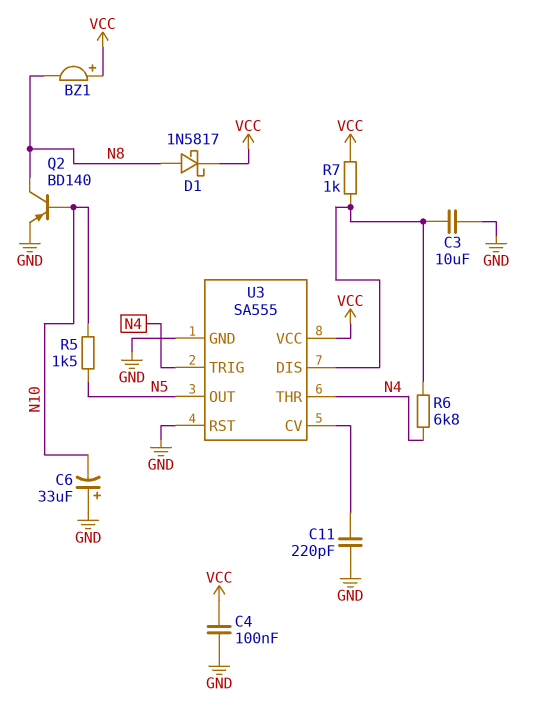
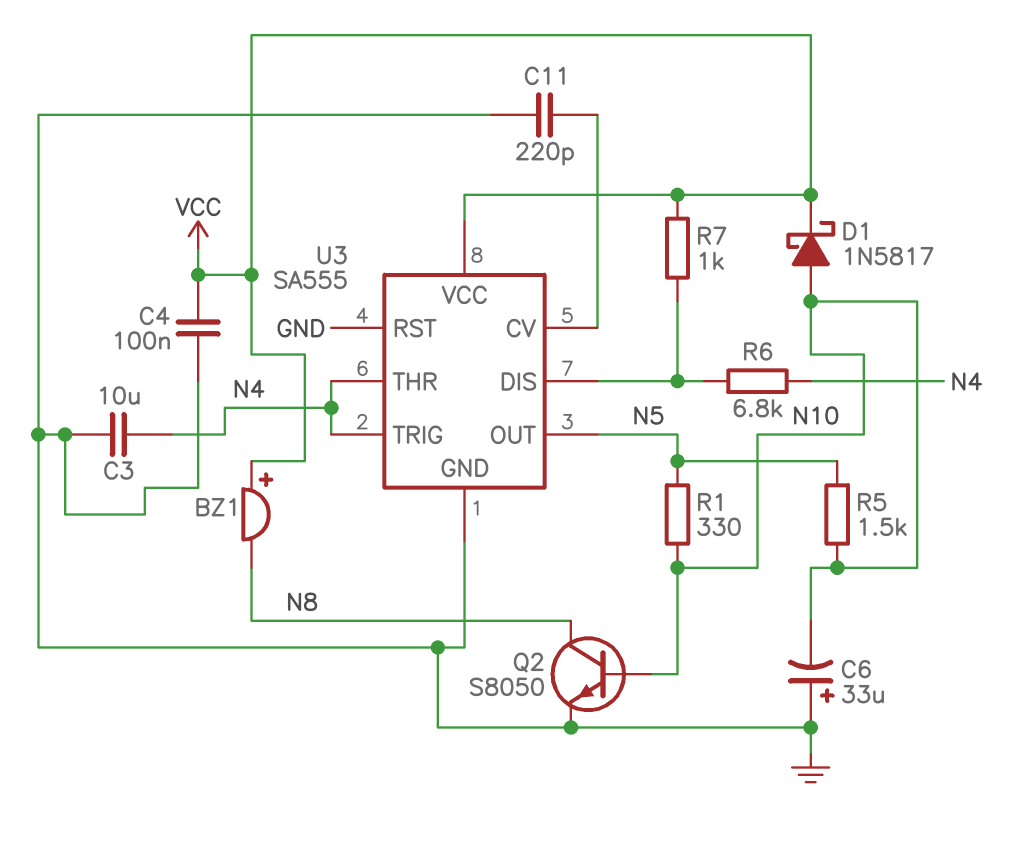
C3: 10uF (GND, U3/DIS) -> 10uF (GND, N4)
D1: schottky 1N5817 (A N8, K VCC) -> schottky 1N5817 (A N10, K VCC)
Q2: PNP BD140 (B N10, C N8, E GND) -> NPN S8050 (B N10, C N8, E GND)
R1: none -> 330 (N5, N10)

